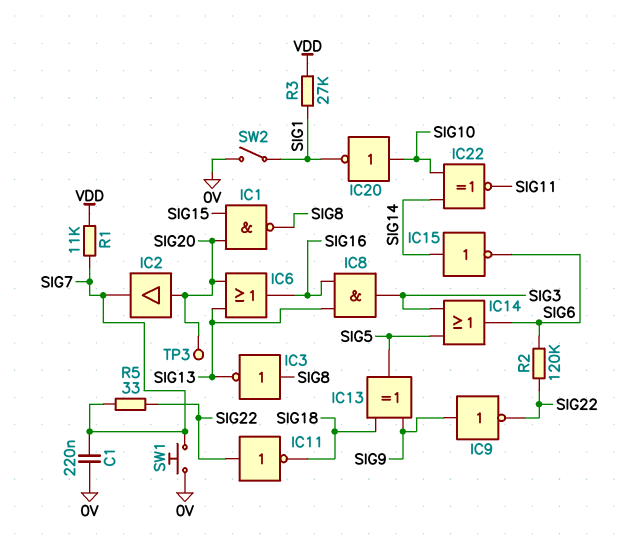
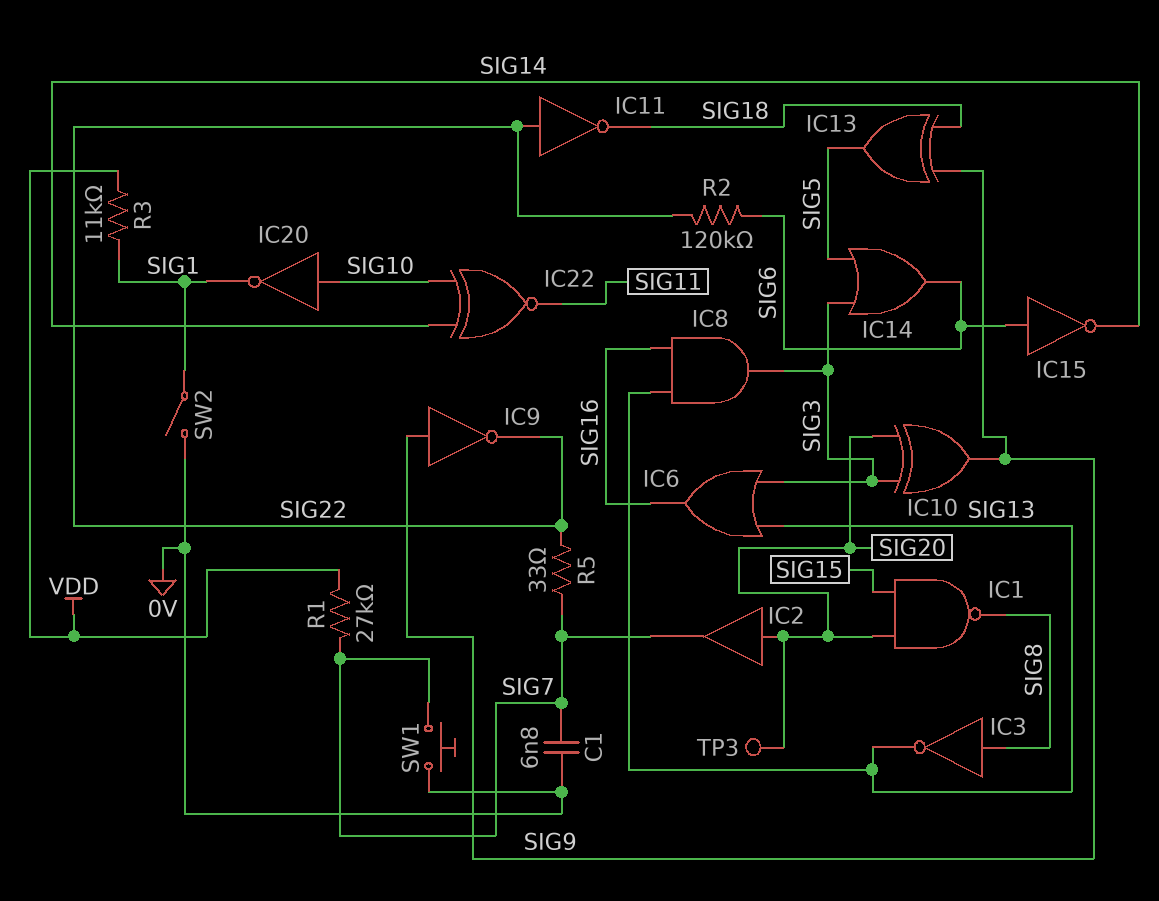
C1: 220nF (0V, SIG7) -> 6.8nF (0V, SIG7)
IC6: OR (in SIG13, in SIG20, out SIG16) -> OR (in SIG3, in SIG13, out SIG16)
IC10: none -> XOR (in SIG3, in SIG20, out SIG9)
IC15: NOT (in SIG14, out SIG6) -> NOT (in SIG6, out SIG14)
R1: 11k (SIG7, VDD) -> 27k (SIG7, VDD)
R3: 27k (SIG1, VDD) -> 11k (SIG1, VDD)

